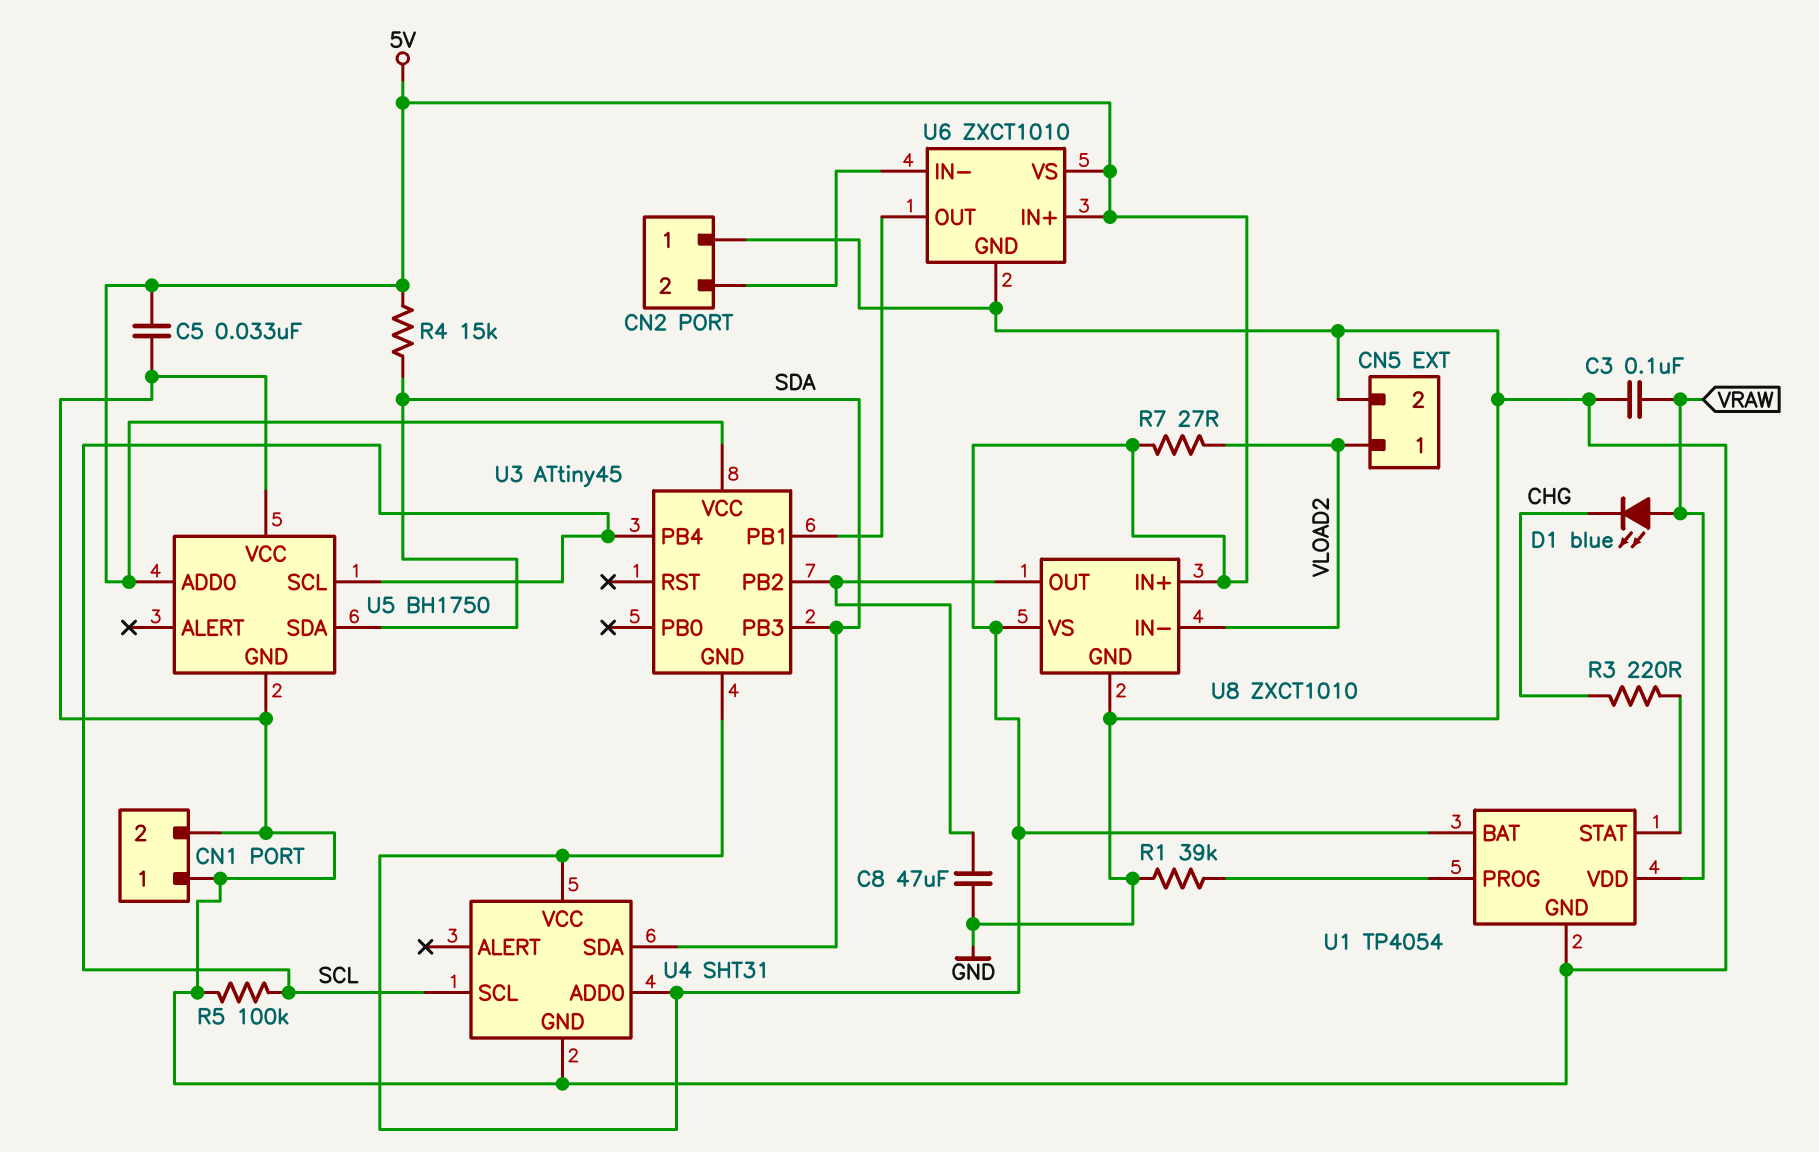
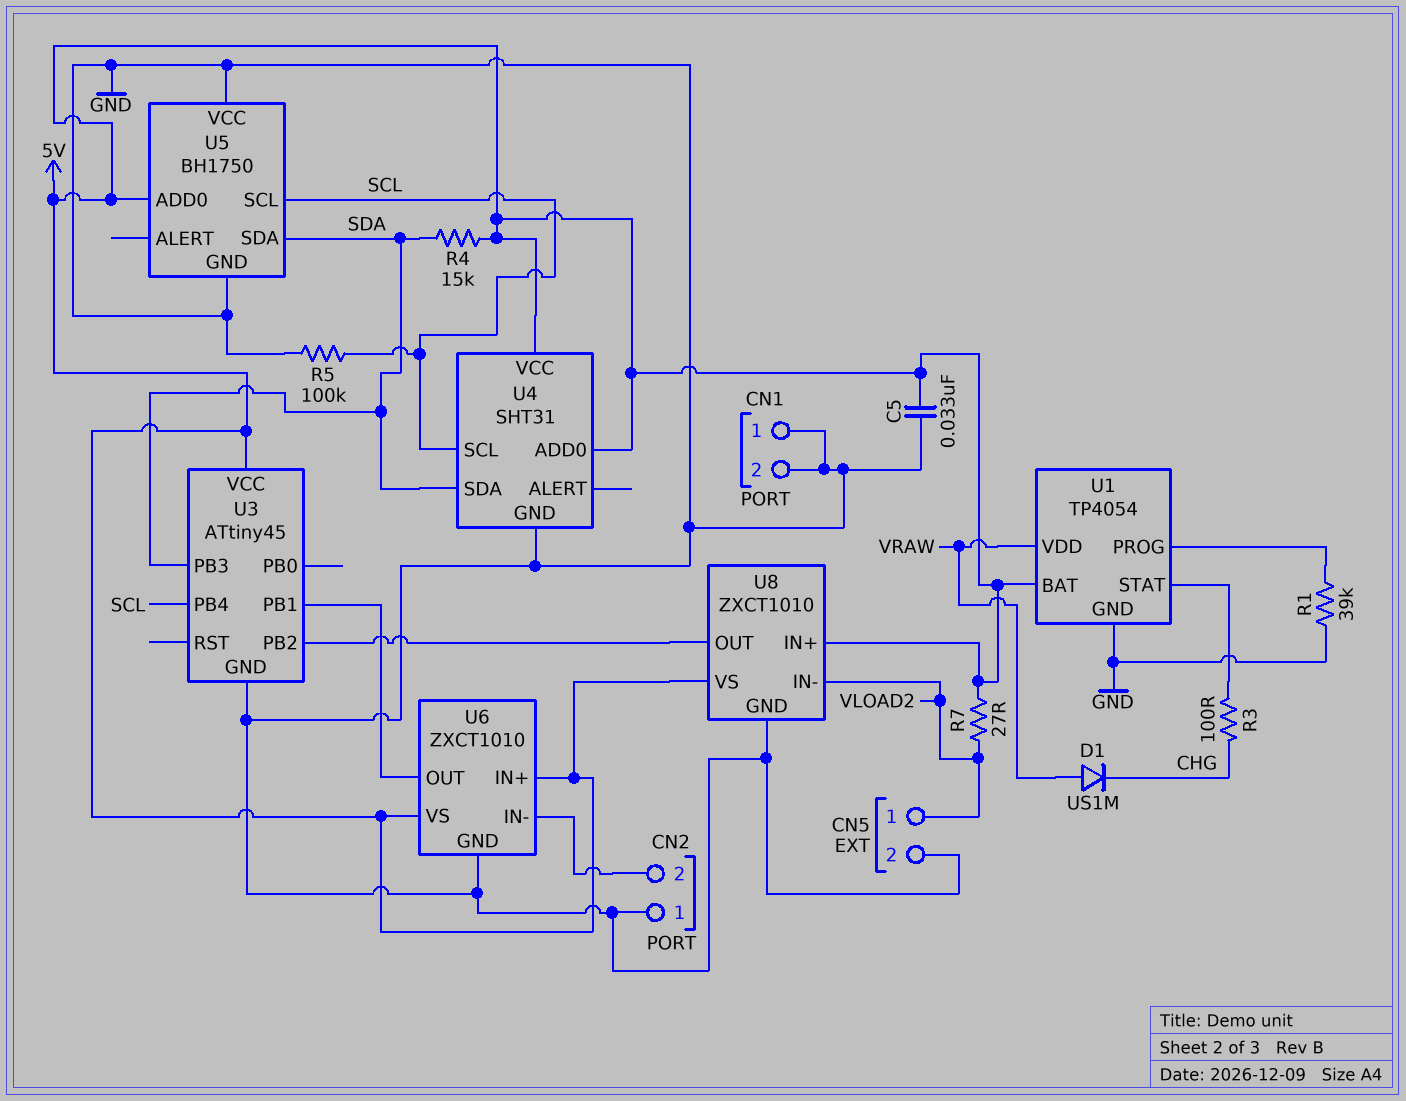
C3: 100nF (GND, VRAW) -> none
C8: 47uF (GND, U3/PB2) -> none
D1: LED blue (A VRAW, K CHG) -> diode US1M (A VRAW, K CHG)
R3: 220 (CHG, U1/STAT) -> 100 (CHG, U1/STAT)
U3 pin GND: 5V -> GND

